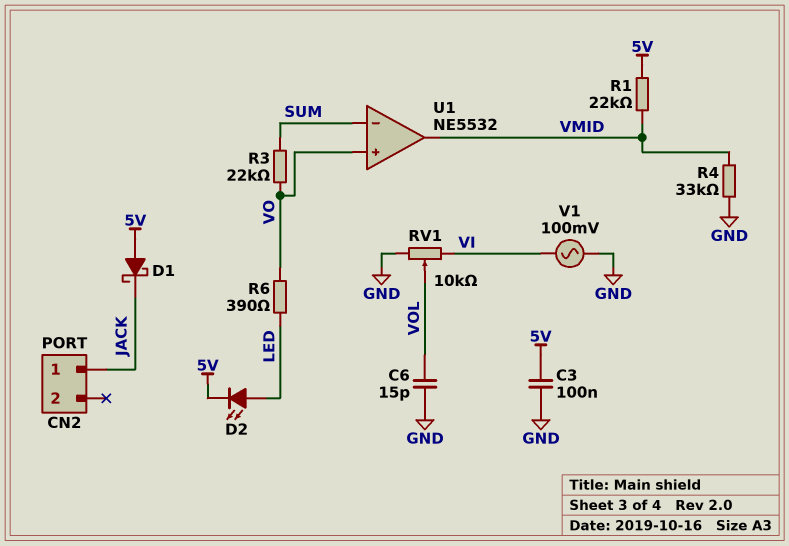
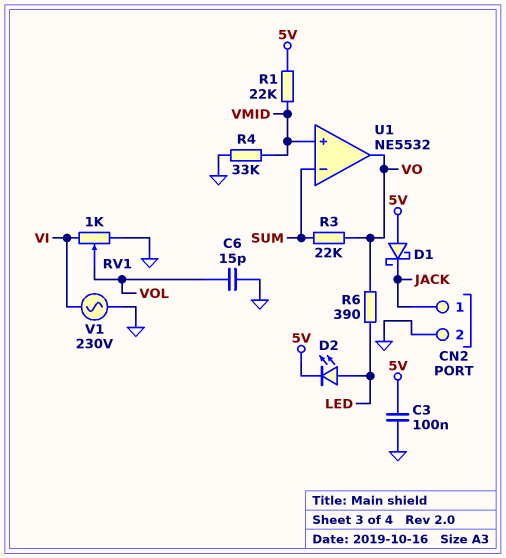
CN2 pin 2: none -> GND
RV1: 10k (GND, VI, wiper VOL) -> 1k (GND, VI, wiper VOL)
U1 pin in+: VO -> VMID
U1 pin out: VMID -> VO
V1: AC 100mV (GND, VI) -> AC 230V (GND, VI)

